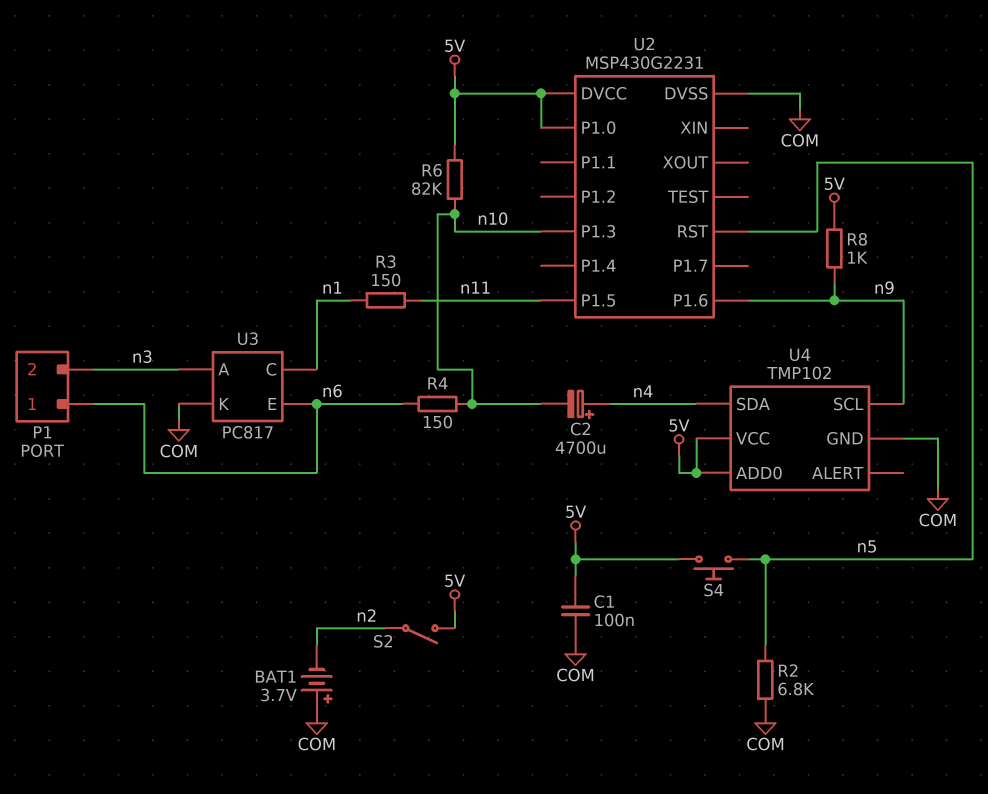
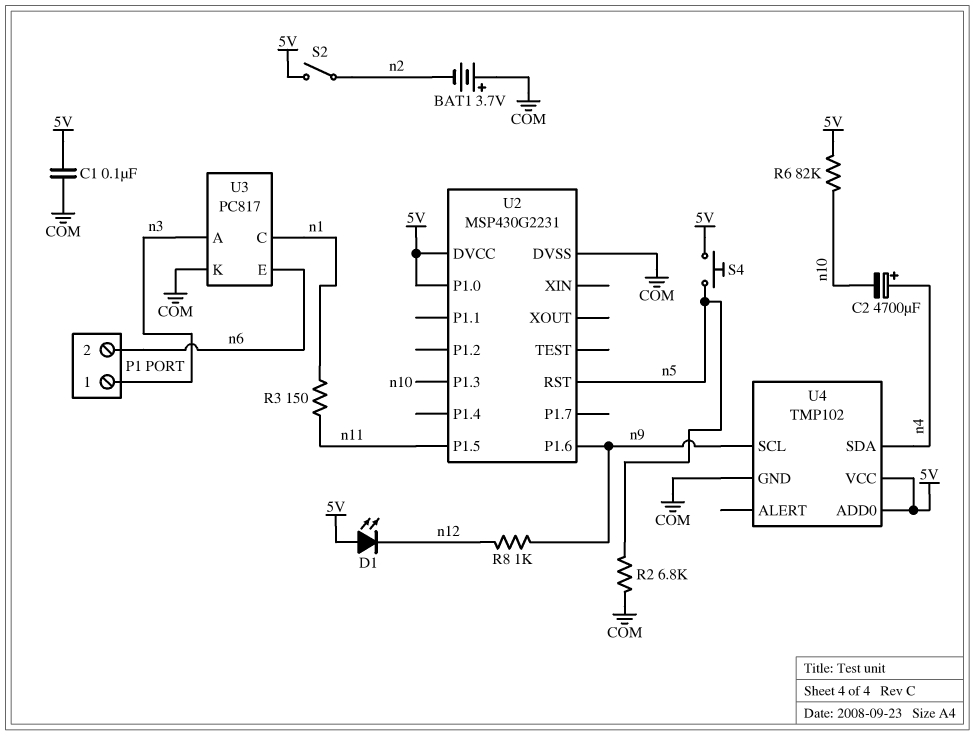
D1: none -> LED (A 5V, K n12)
P1 pin 1: n6 -> n3
P1 pin 2: n3 -> n6
R4: 150 (n6, n10) -> none
R8: 1k (5V, n9) -> 1k (n9, n12)

